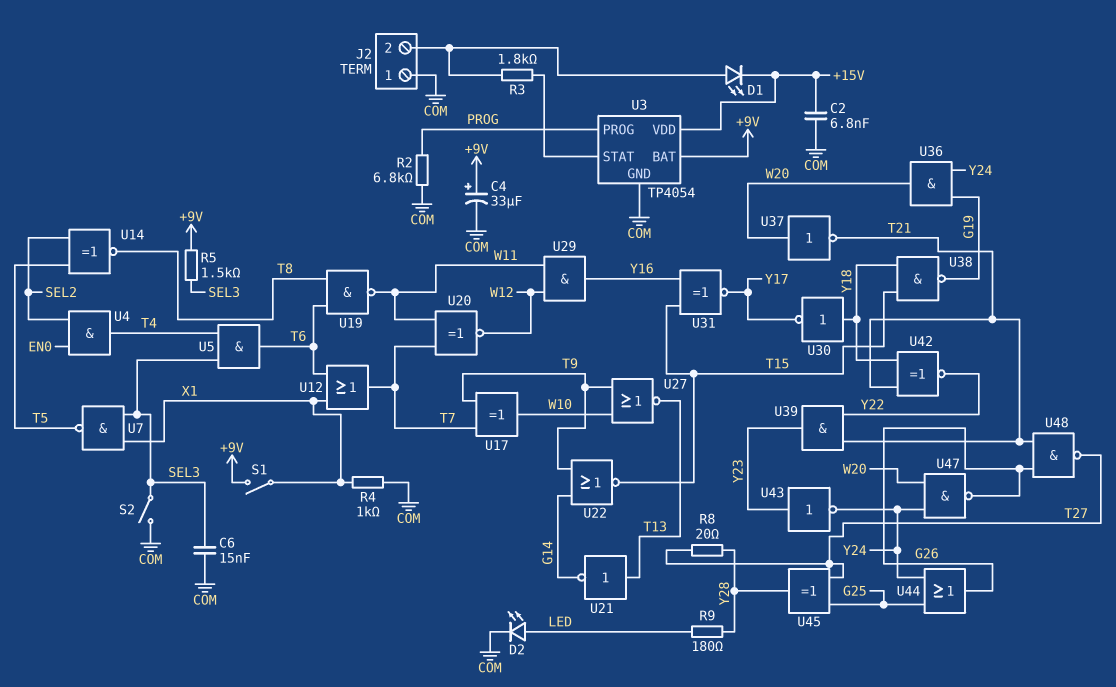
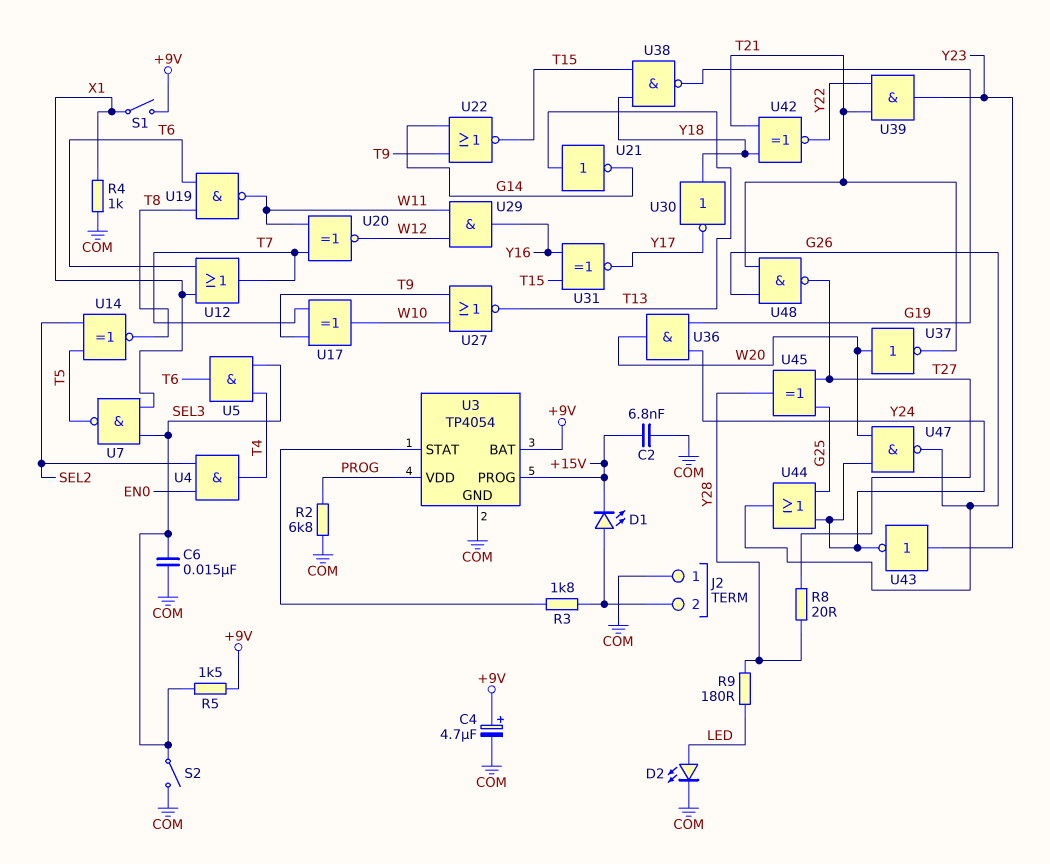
C4: 33uF (plus +9V, minus COM) -> 4.7uF (plus +9V, minus COM)
U3 pin PROG: PROG -> +15V
U3 pin VDD: +15V -> PROG

